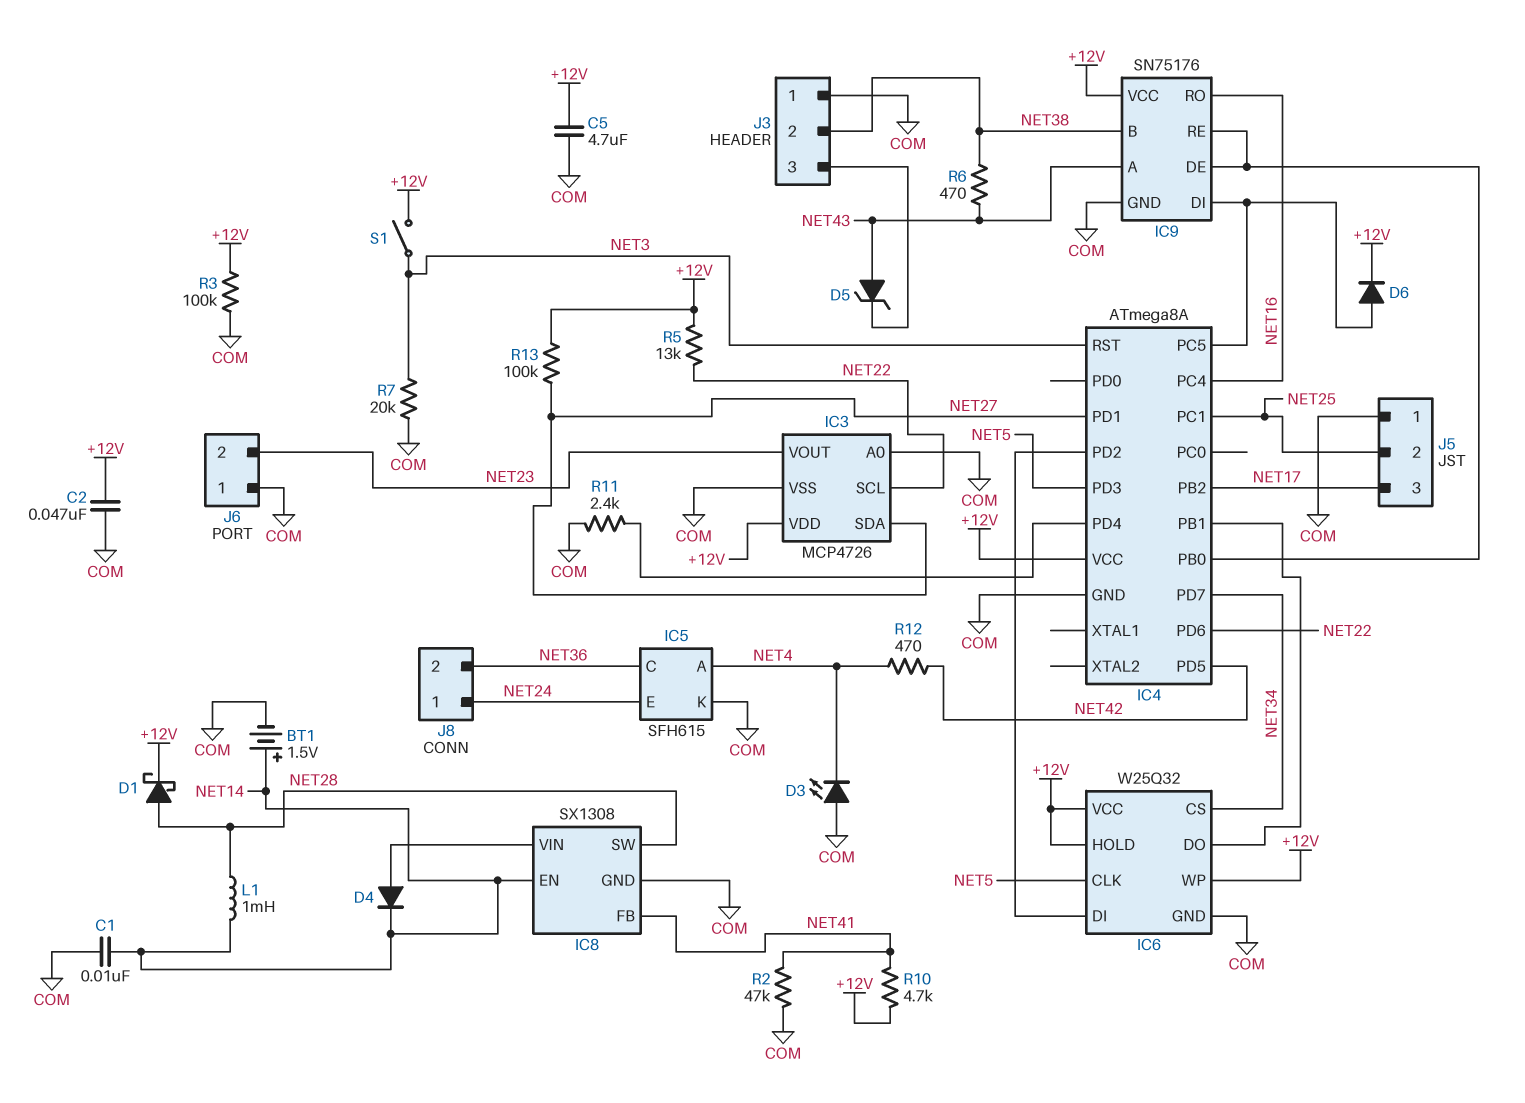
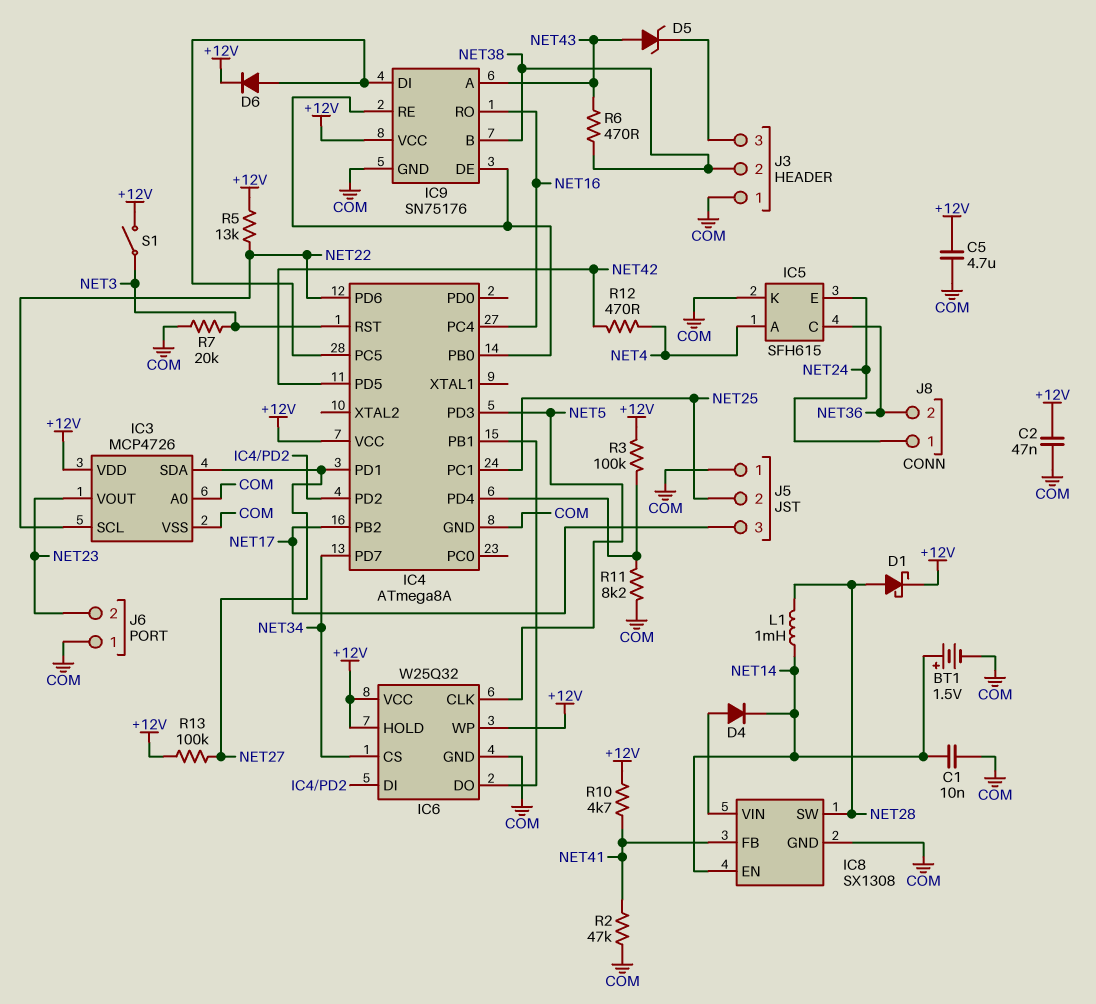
D3: LED (A COM, K NET4) -> none
R3: 100k (+12V, COM) -> 100k (+12V, IC4/PD4)
R11: 2.4k (COM, IC4/PD4) -> 8.2k (COM, IC4/PD4)

